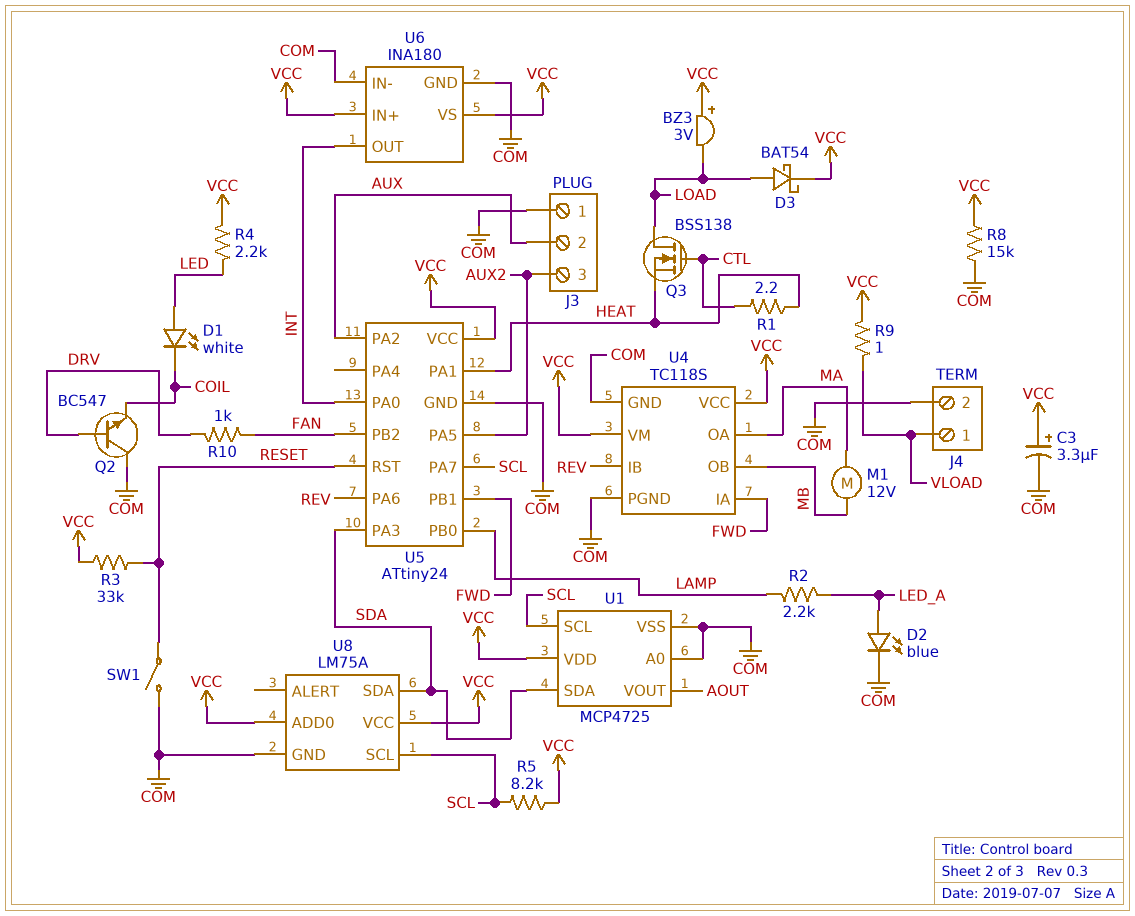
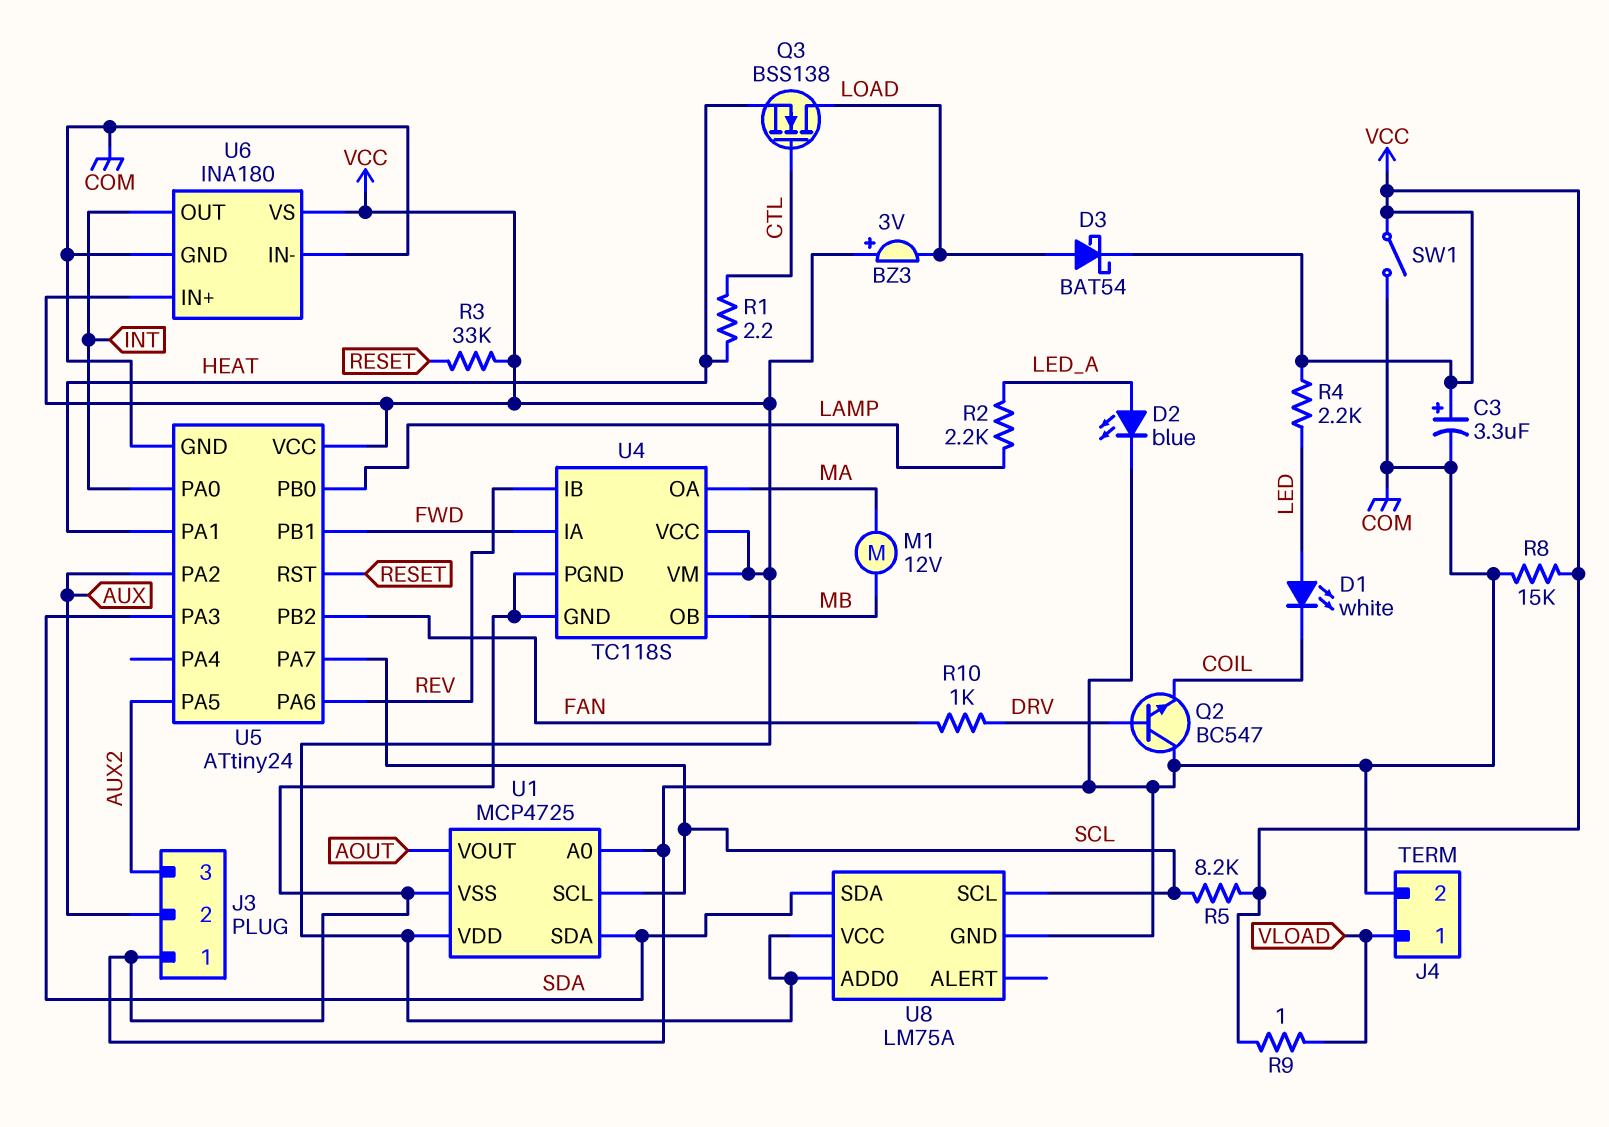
SW1: switch (COM, RESET) -> switch (COM, VCC)

